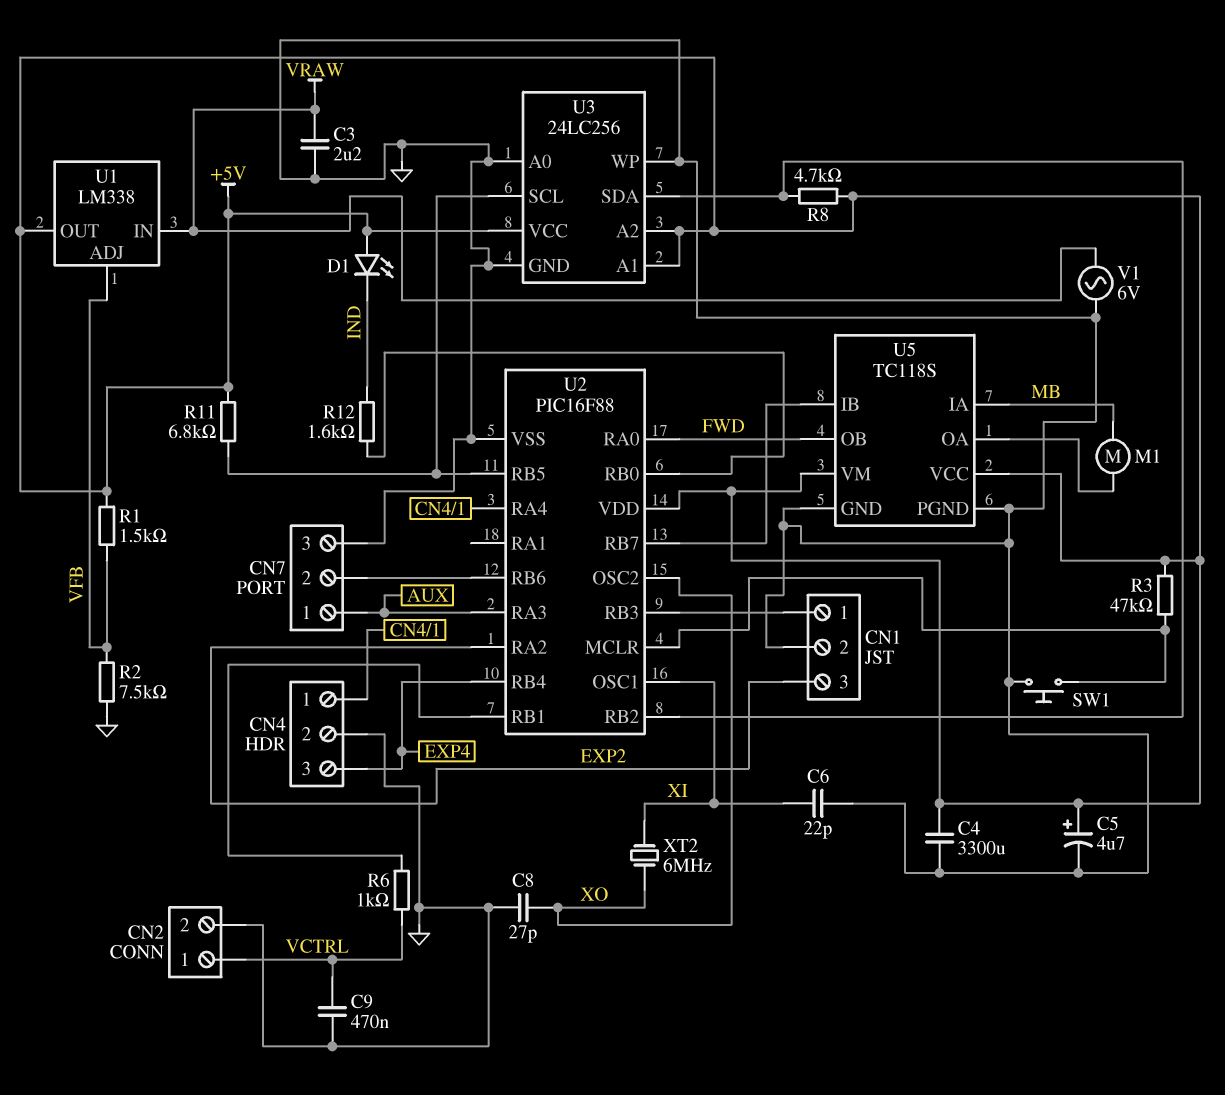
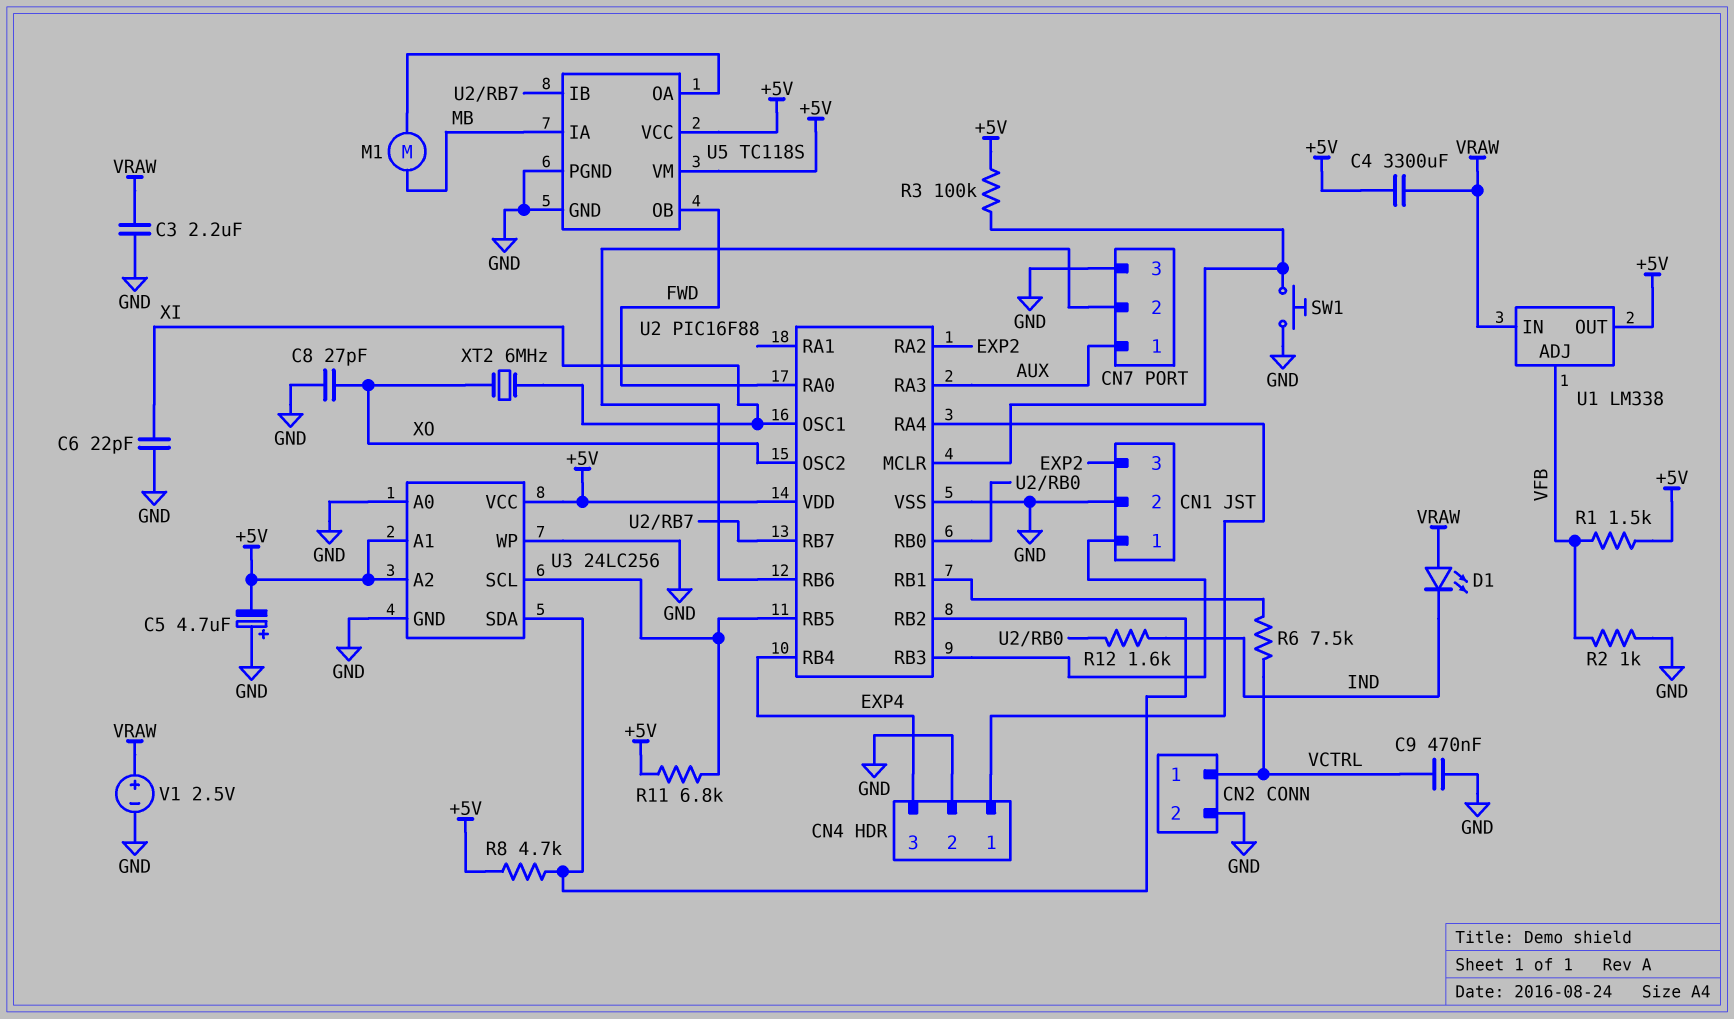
C4: 3300uF (+5V, GND) -> 3300uF (+5V, VRAW)
C5: 4.7uF (plus +5V, minus GND) -> 4.7uF (plus GND, minus +5V)
D1: LED (A +5V, K IND) -> LED (A VRAW, K IND)
R2: 7.5k (GND, VFB) -> 1k (GND, VFB)
R3: 47k (+5V, U2/MCLR) -> 100k (+5V, U2/MCLR)
R6: 1k (U2/RB1, VCTRL) -> 7.5k (U2/RB1, VCTRL)
V1: AC 6V (GND, VRAW) -> 2.5V (plus VRAW, minus GND)

